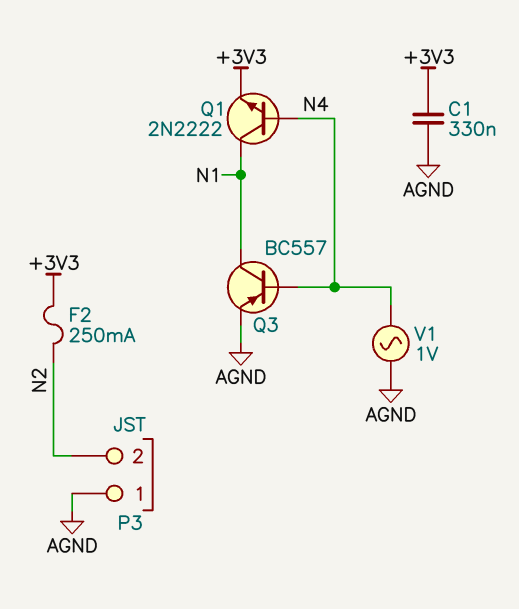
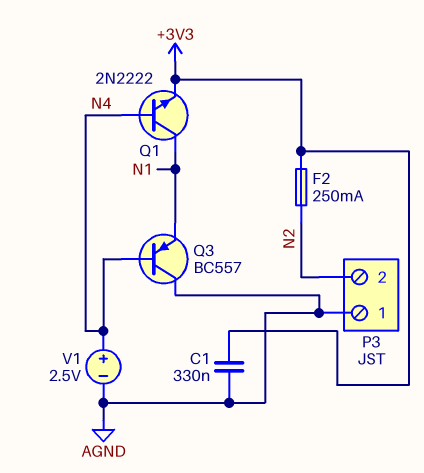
Q3: PNP BC557 (B N4, C N1, E AGND) -> PNP BC557 (B N4, C AGND, E N1)
V1: AC 1V (AGND, N4) -> 2.5V (plus N4, minus AGND)

